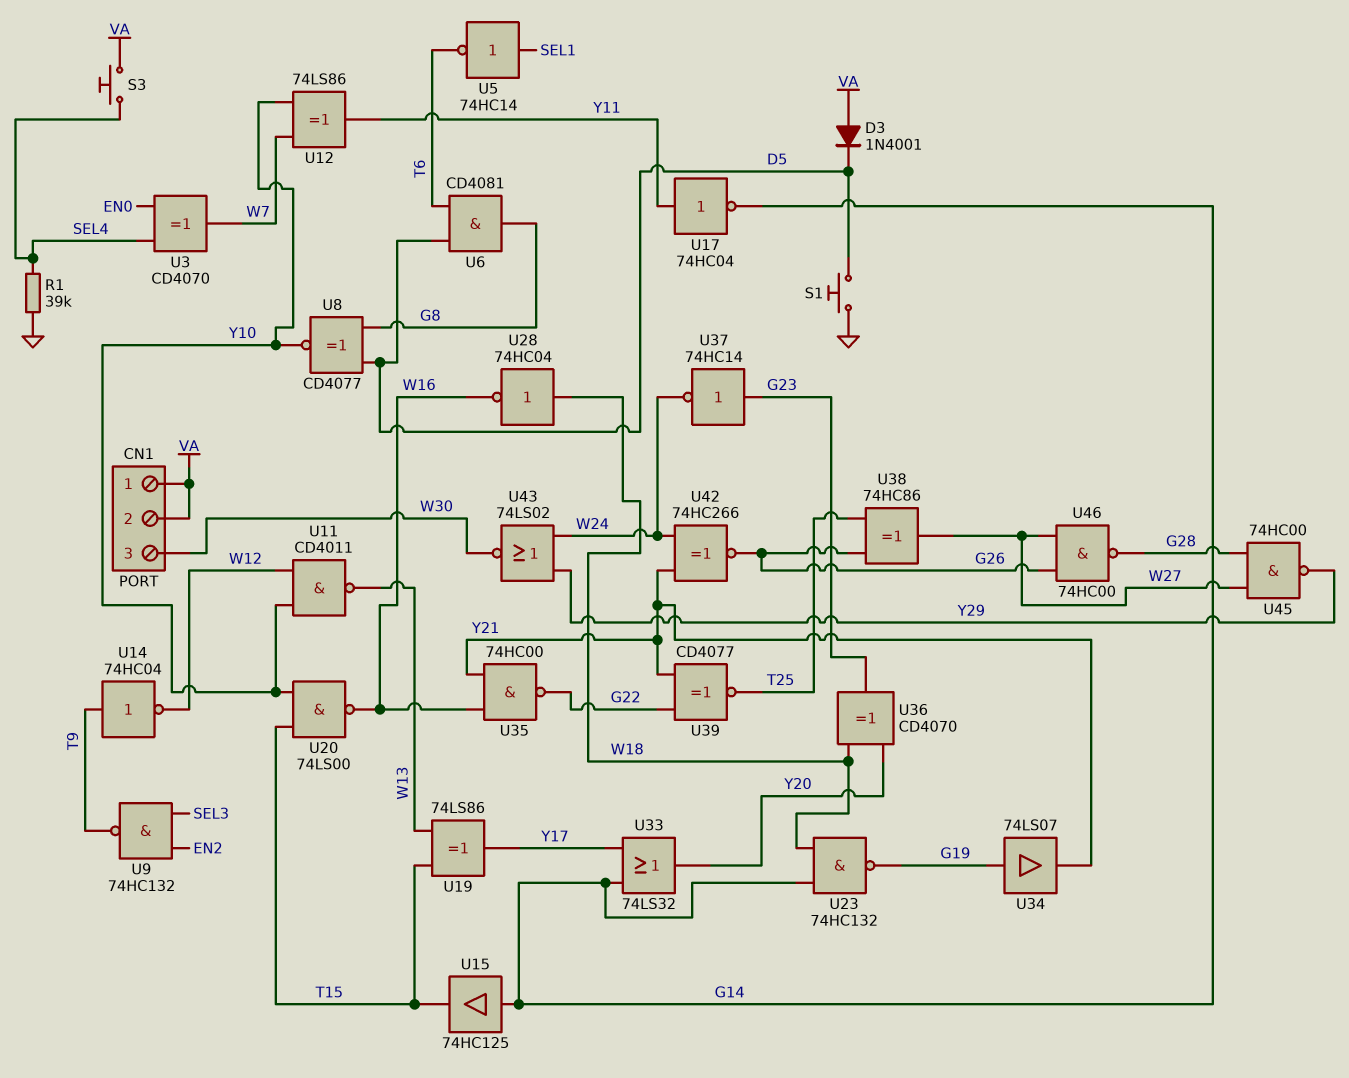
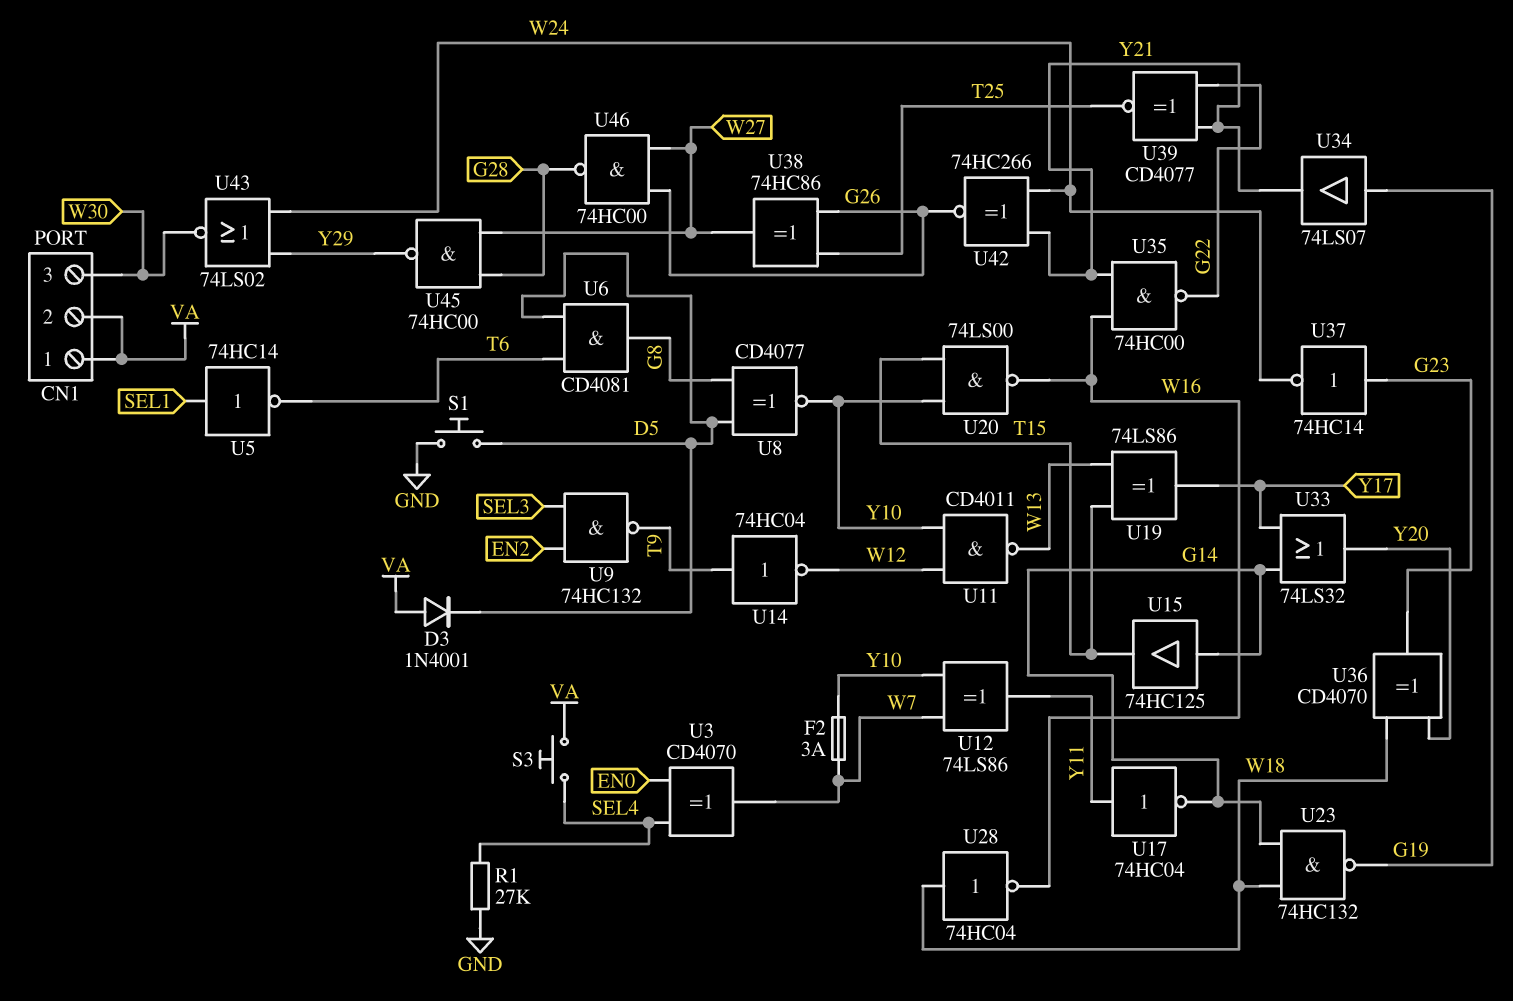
F2: none -> 3A (W7, Y10)
R1: 39k (GND, SEL4) -> 27k (GND, SEL4)

